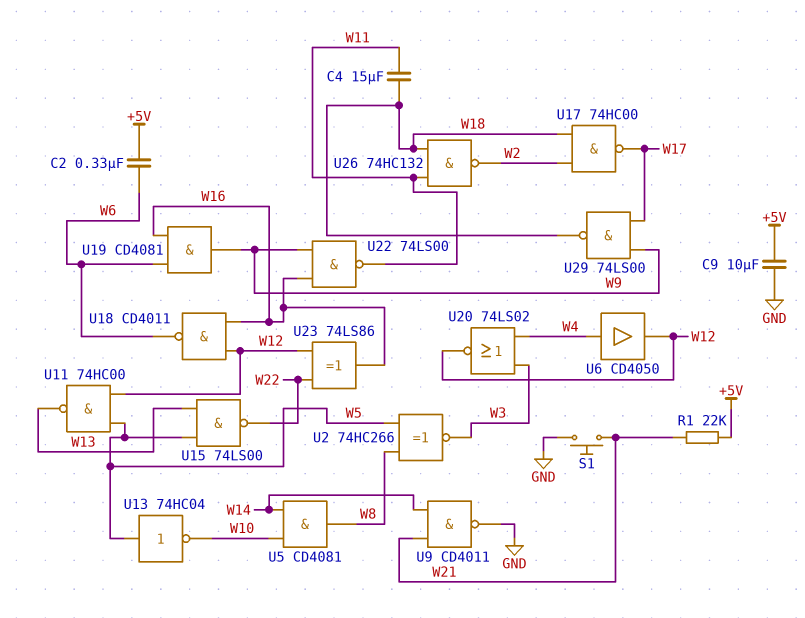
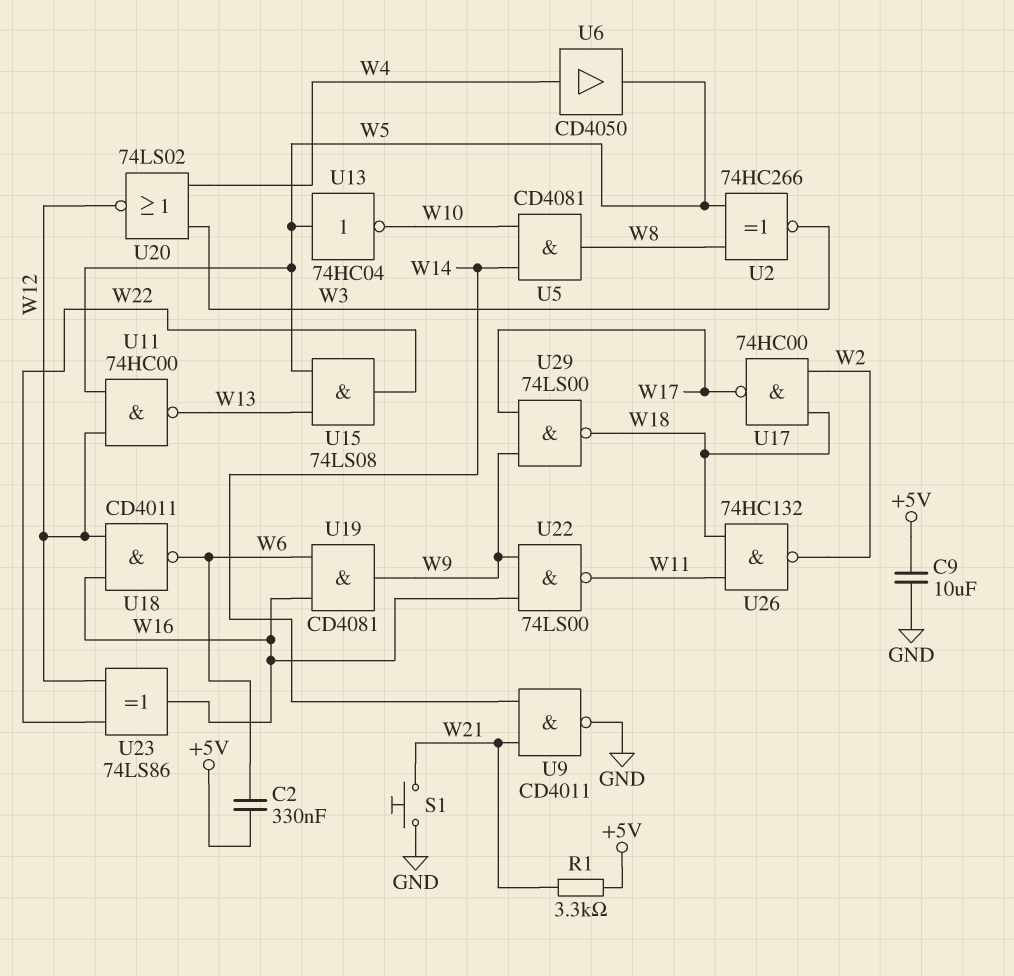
C4: 15uF (W11, W18) -> none
R1: 22k (+5V, W21) -> 3.3k (+5V, W21)
U6: buffer CD4050 (in W4, out W12) -> buffer CD4050 (in W4, out W5)
U15: NAND 74LS00 (in W5, in W13, out W22) -> AND 74LS08 (in W5, in W13, out W22)

